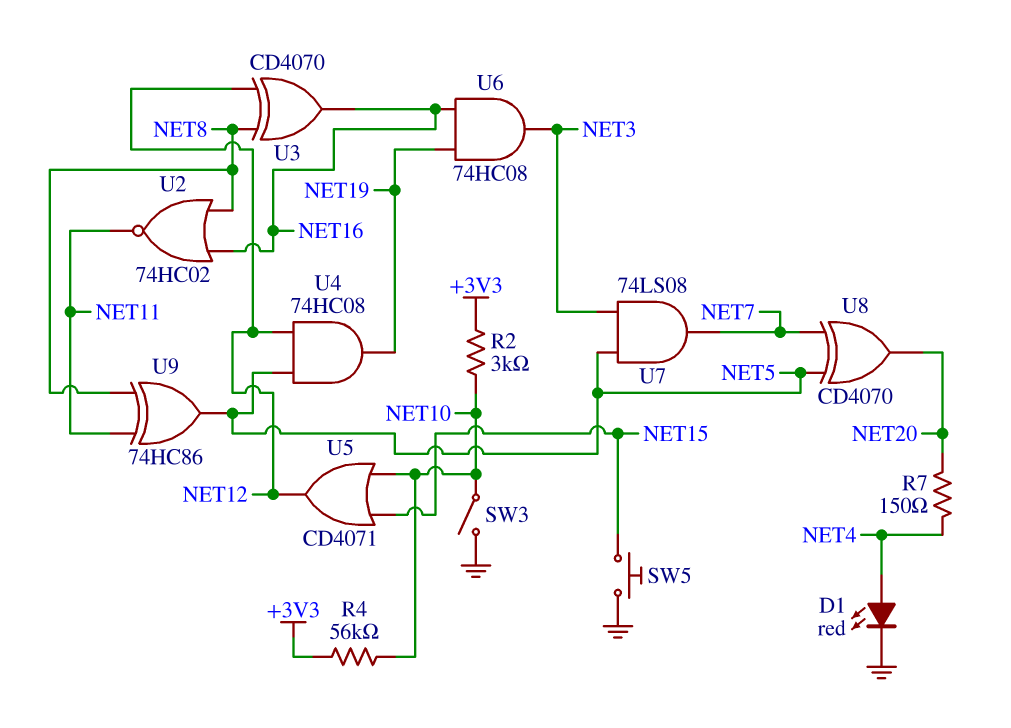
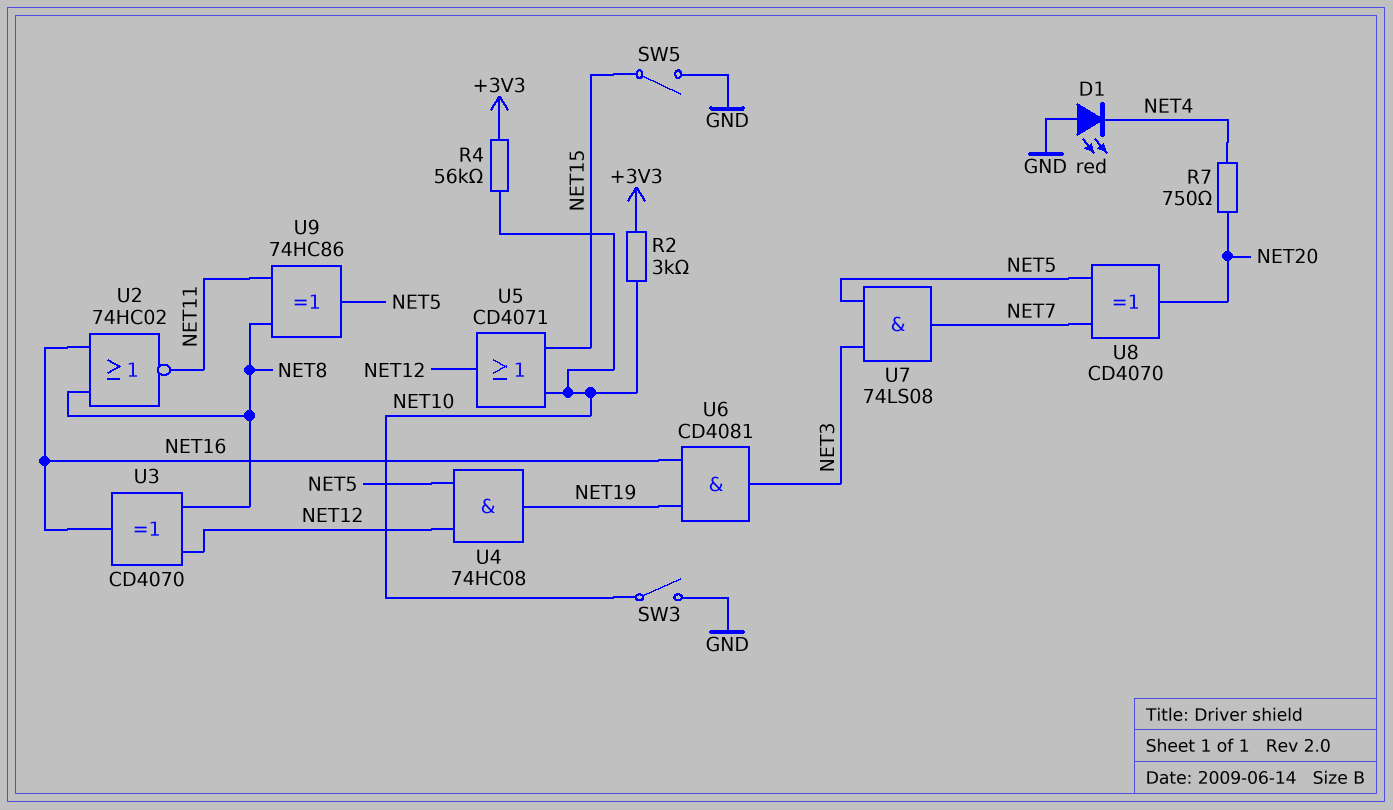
D1: LED red (A NET4, K GND) -> LED red (A GND, K NET4)
R7: 150 (NET4, NET20) -> 750 (NET4, NET20)
SW5: button (GND, NET15) -> switch (GND, NET15)
U6: AND 74HC08 (in NET16, in NET19, out NET3) -> AND CD4081 (in NET16, in NET19, out NET3)

